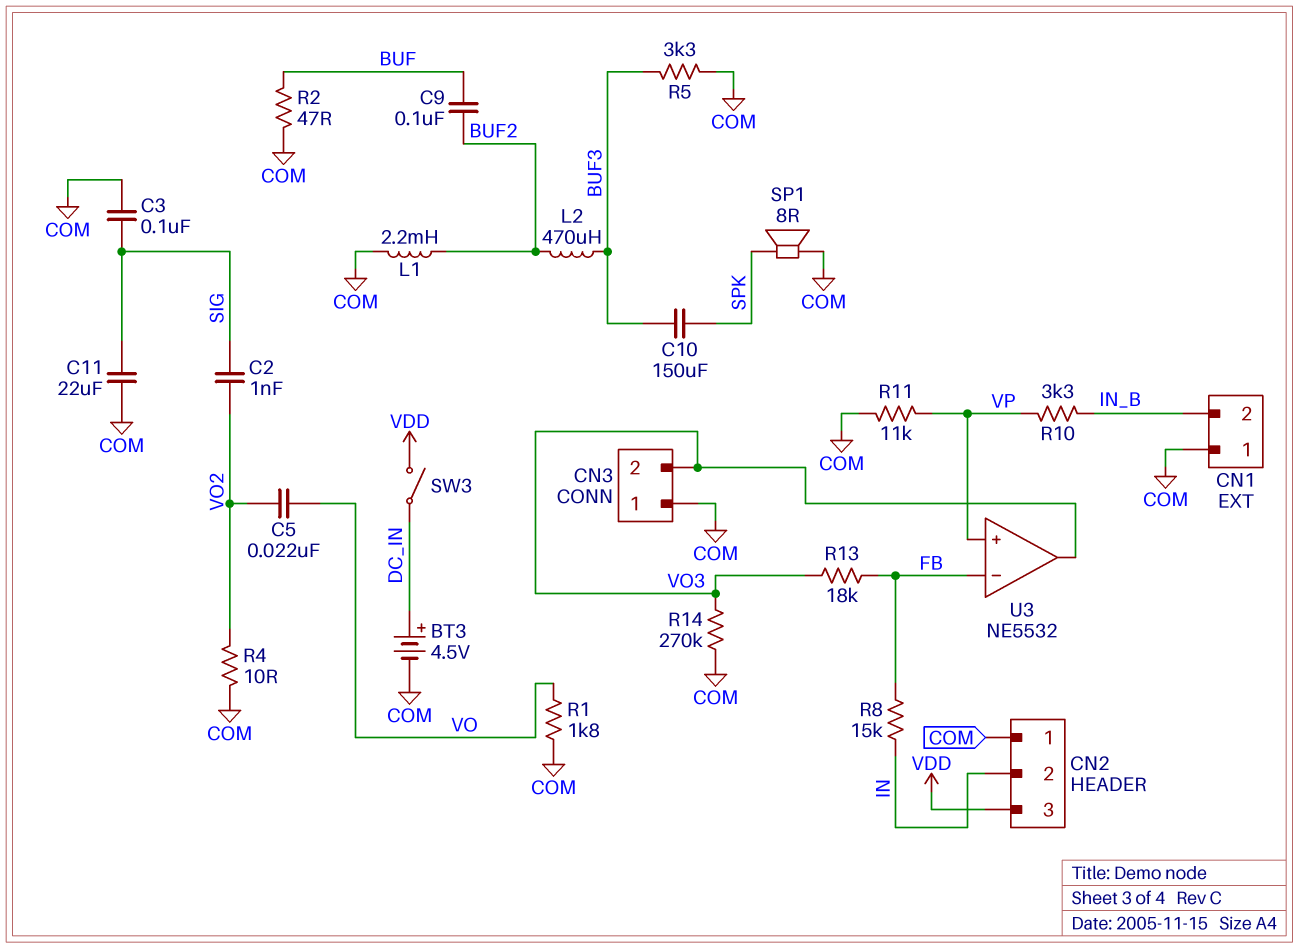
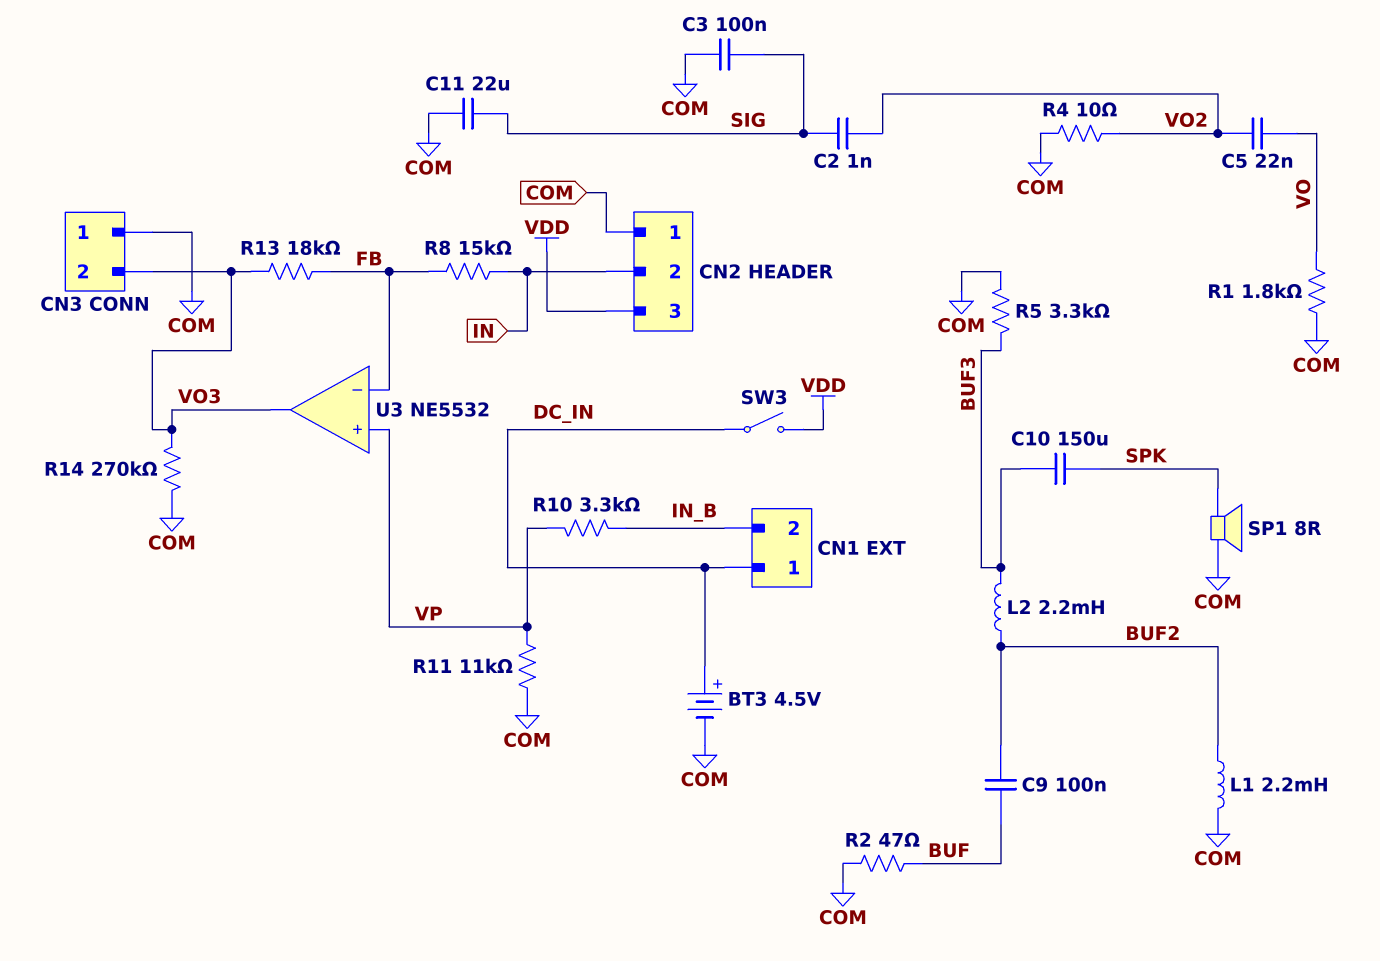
CN1 pin 1: COM -> DC_IN
L2: 470uH (BUF2, BUF3) -> 2.2mH (BUF2, BUF3)

